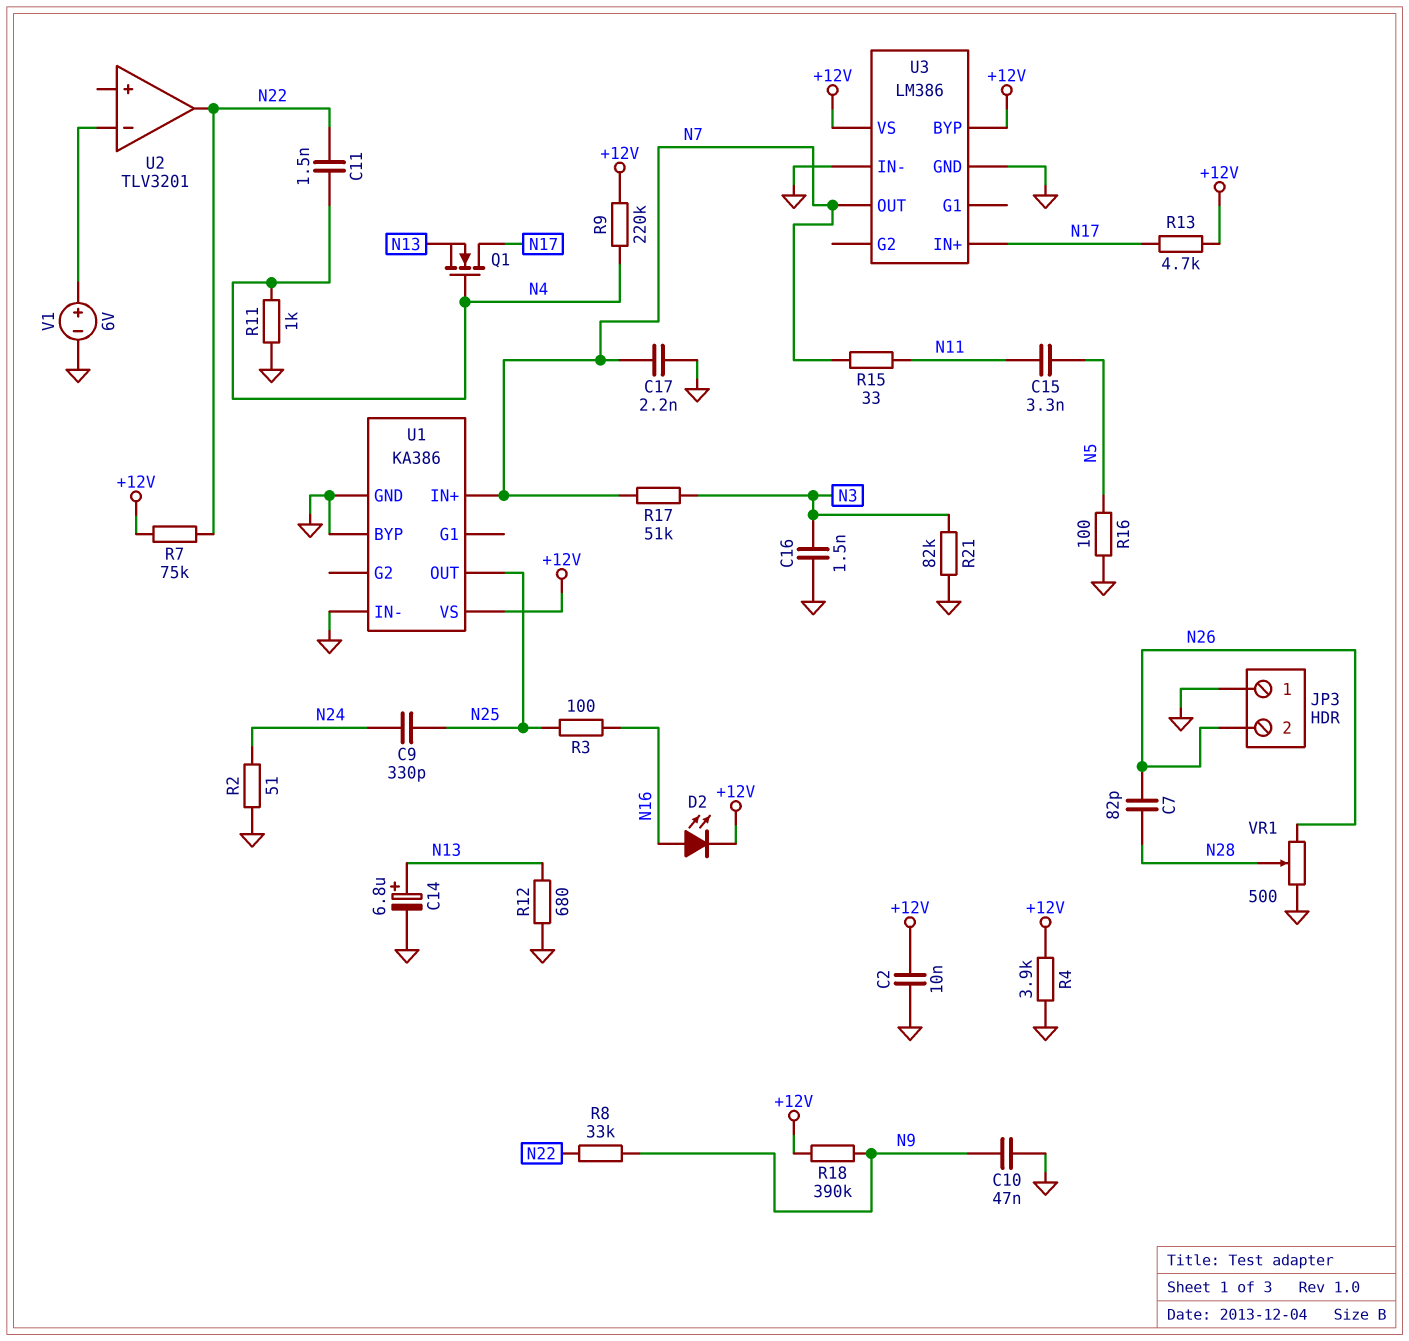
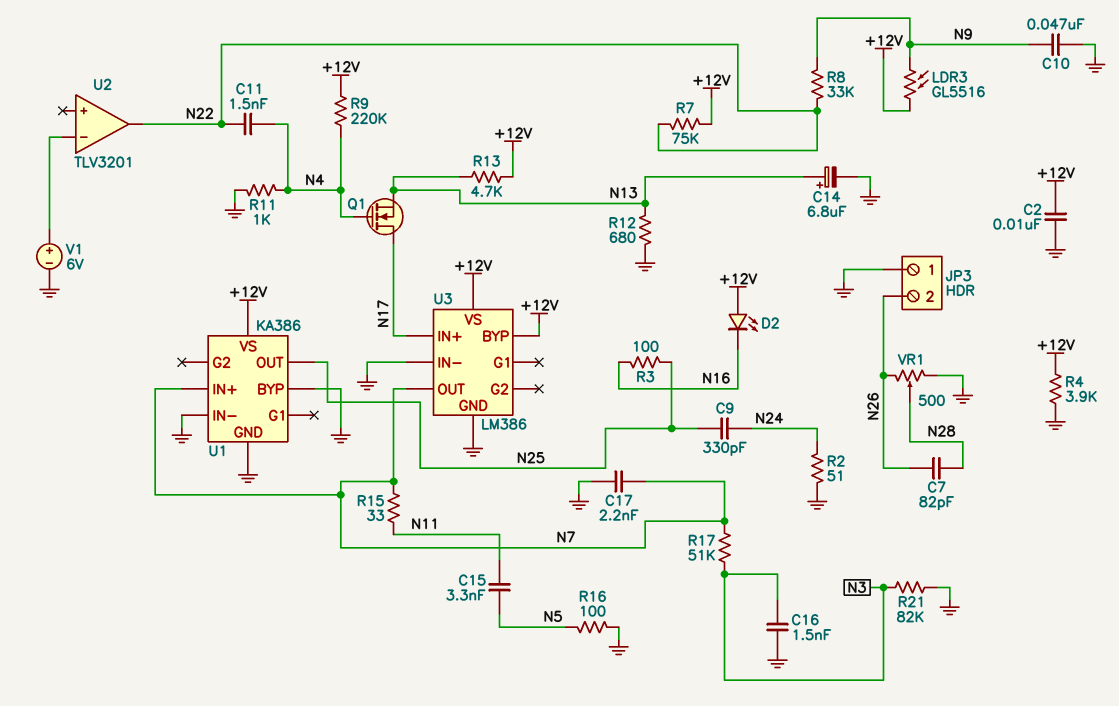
D2: LED (A N16, K +12V) -> LED (A +12V, K N16)
LDR3: none -> GL5516 (+12V, N9)
R13: 4.7k (+12V, N17) -> 4.7k (+12V, N13)
R18: 390k (+12V, N9) -> none

